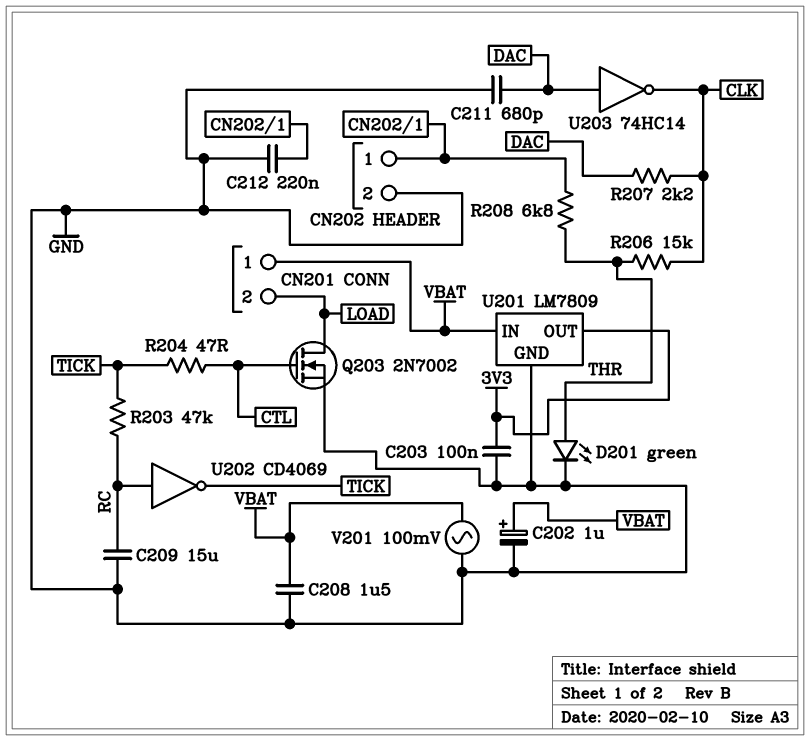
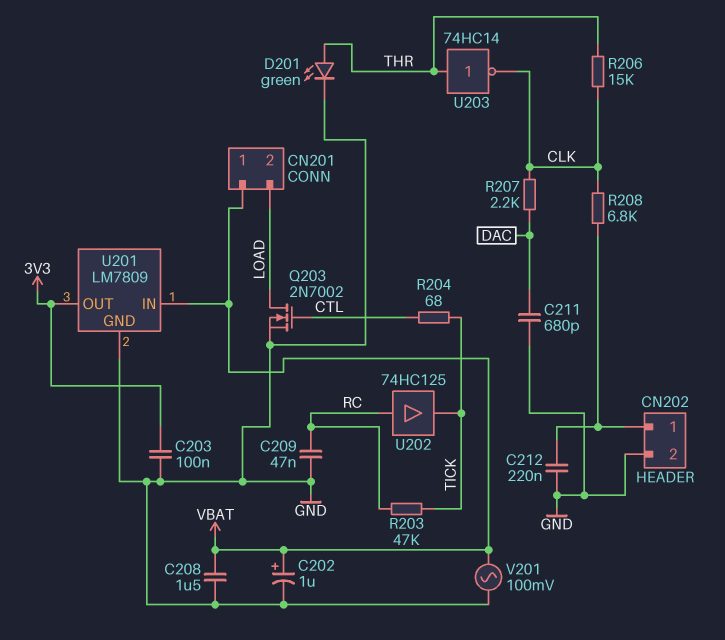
C209: 15uF (GND, RC) -> 47nF (GND, RC)
R204: 47 (CTL, TICK) -> 68 (CTL, TICK)
R208: 6.8k (CN202/1, THR) -> 6.8k (CLK, CN202/1)
U202: NOT CD4069 (in RC, out TICK) -> buffer 74HC125 (in RC, out TICK)
U203: NOT 74HC14 (in DAC, out CLK) -> NOT 74HC14 (in THR, out CLK)

